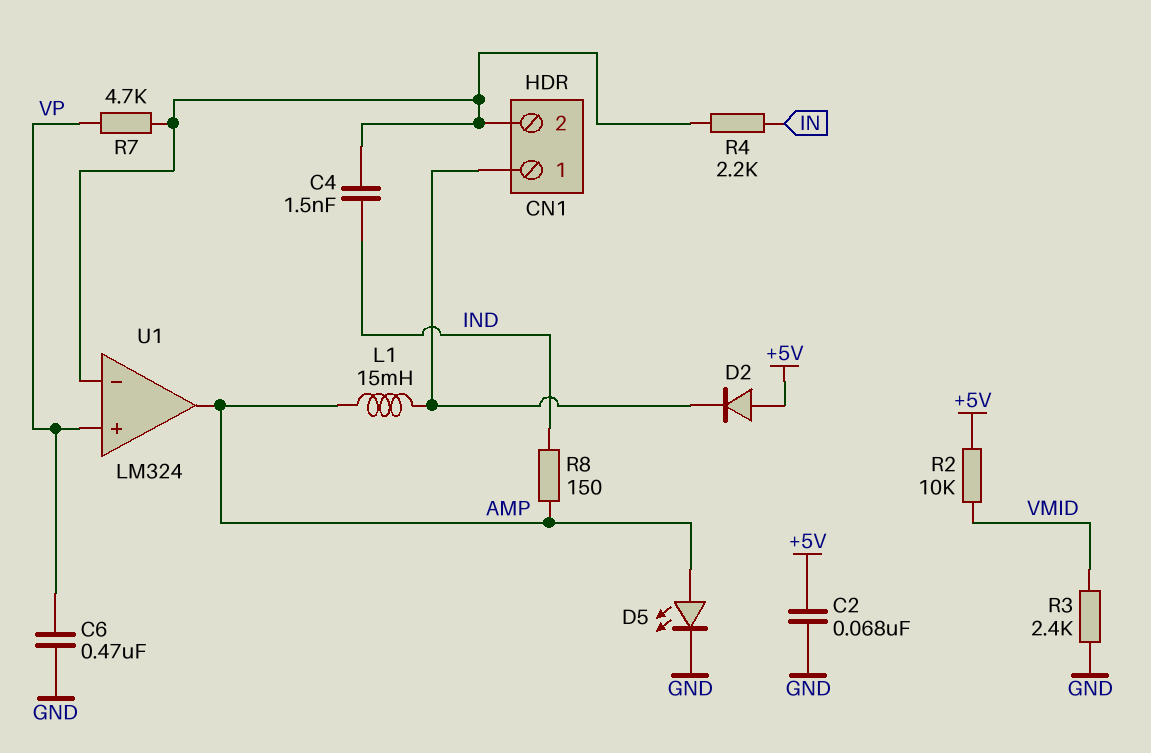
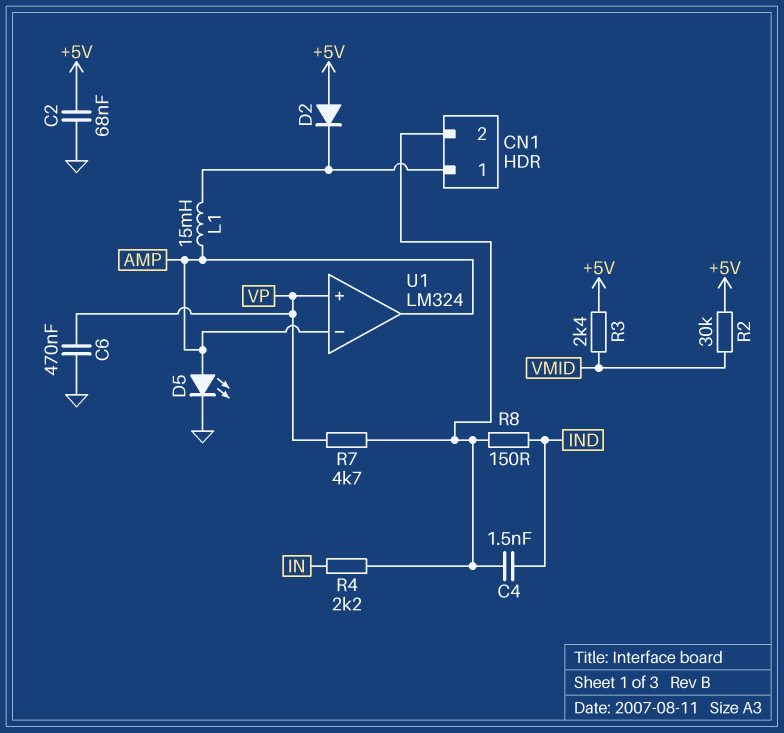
R2: 10k (+5V, VMID) -> 30k (+5V, VMID)
R3: 2.4k (GND, VMID) -> 2.4k (+5V, VMID)
R8: 150 (AMP, IND) -> 150 (CN1/2, IND)
U1 pin in-: CN1/2 -> AMP

